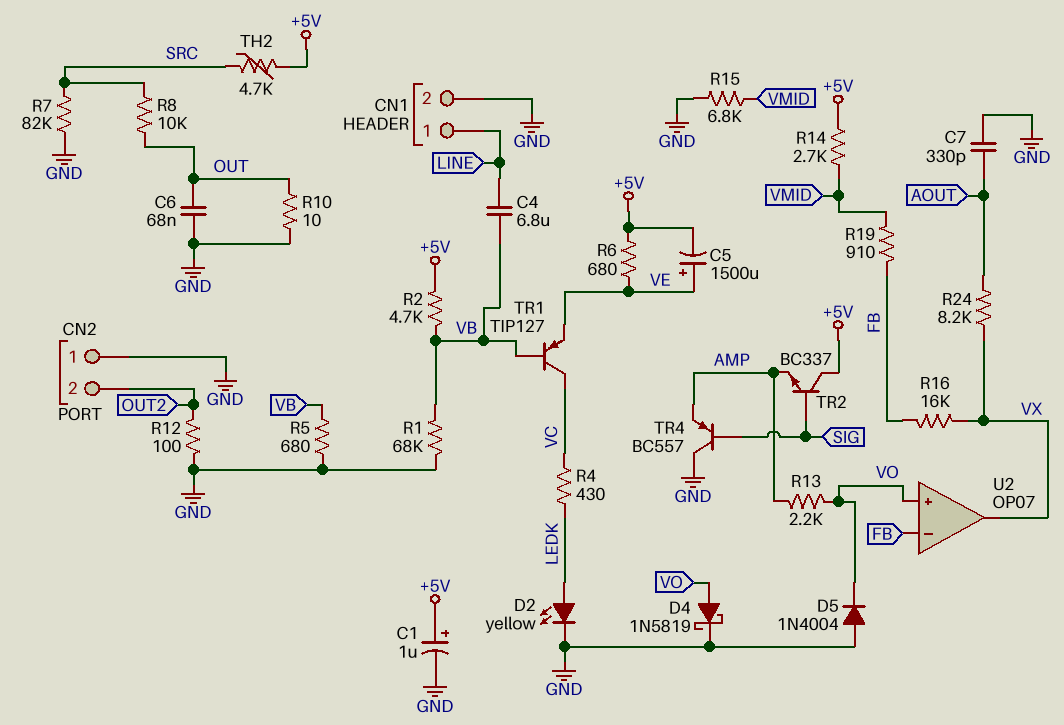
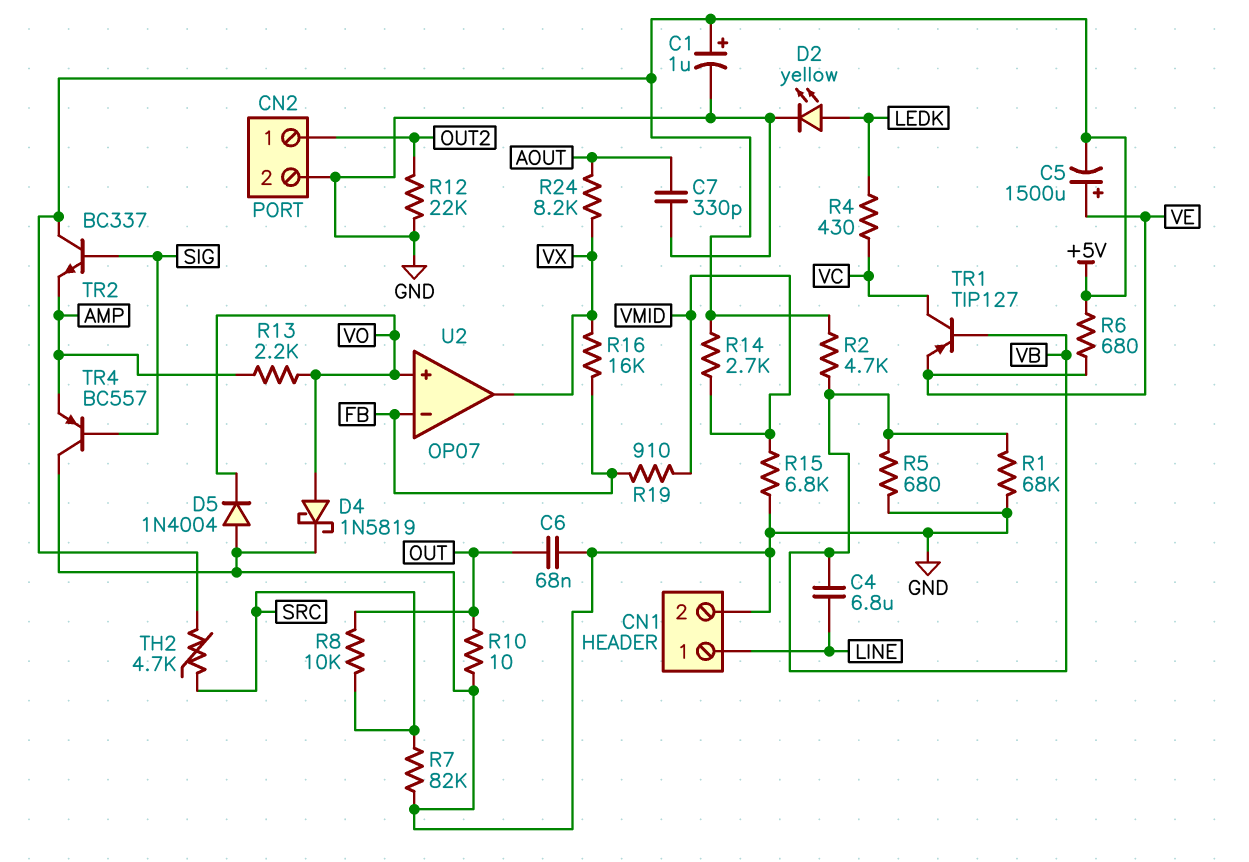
CN2 pin 1: GND -> OUT2
CN2 pin 2: OUT2 -> GND
R12: 100 (GND, OUT2) -> 22k (GND, OUT2)

